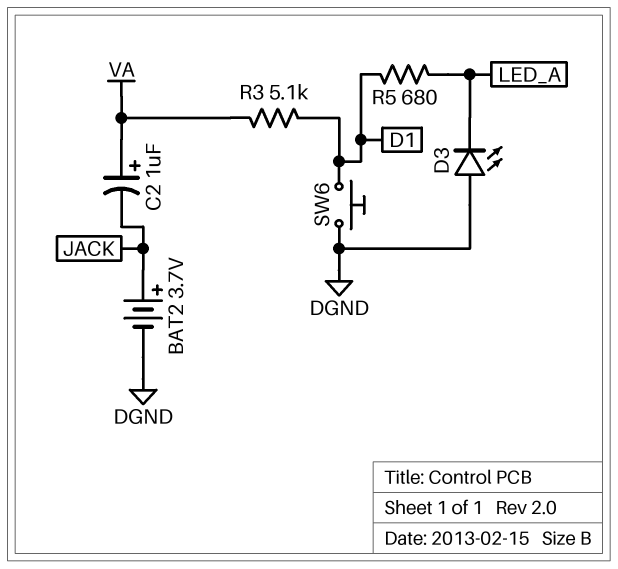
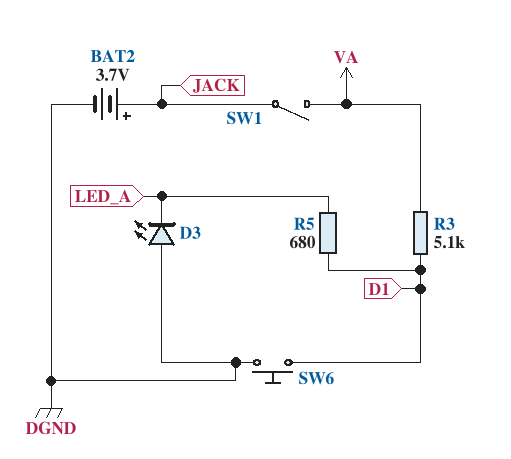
C2: 1uF (plus VA, minus JACK) -> none
SW1: none -> switch (JACK, VA)

